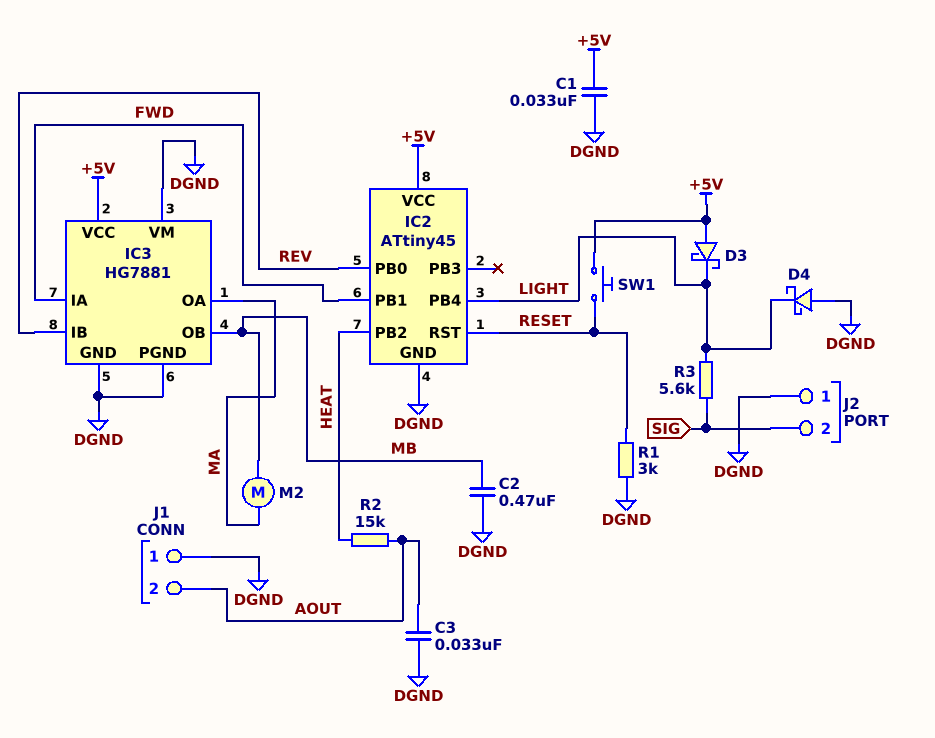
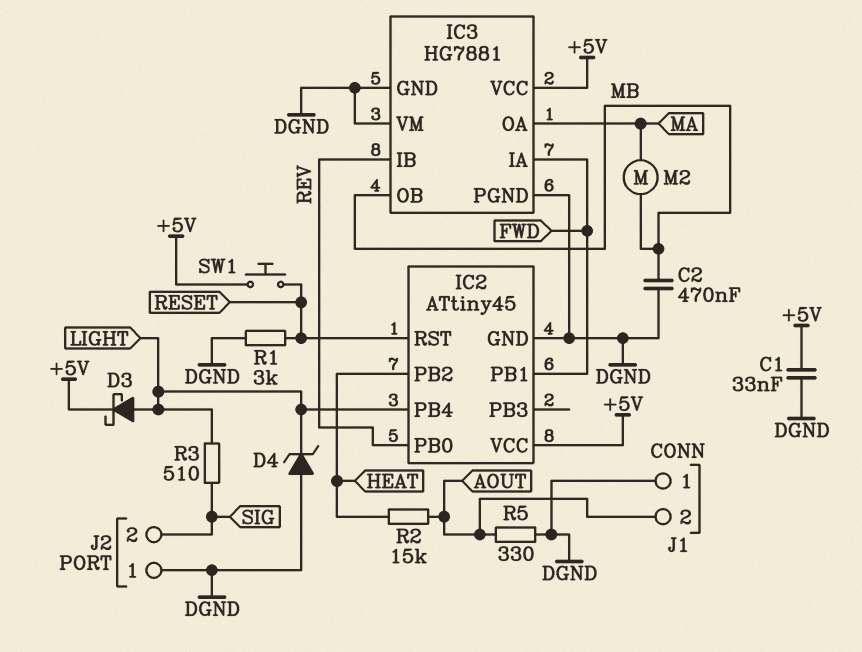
C3: 33nF (AOUT, DGND) -> none
D3: schottky (A +5V, K LIGHT) -> schottky (A LIGHT, K +5V)
D4: schottky (A DGND, K LIGHT) -> zener (A DGND, K LIGHT)
R3: 5.6k (LIGHT, SIG) -> 510 (LIGHT, SIG)
R5: none -> 330 (AOUT, DGND)

